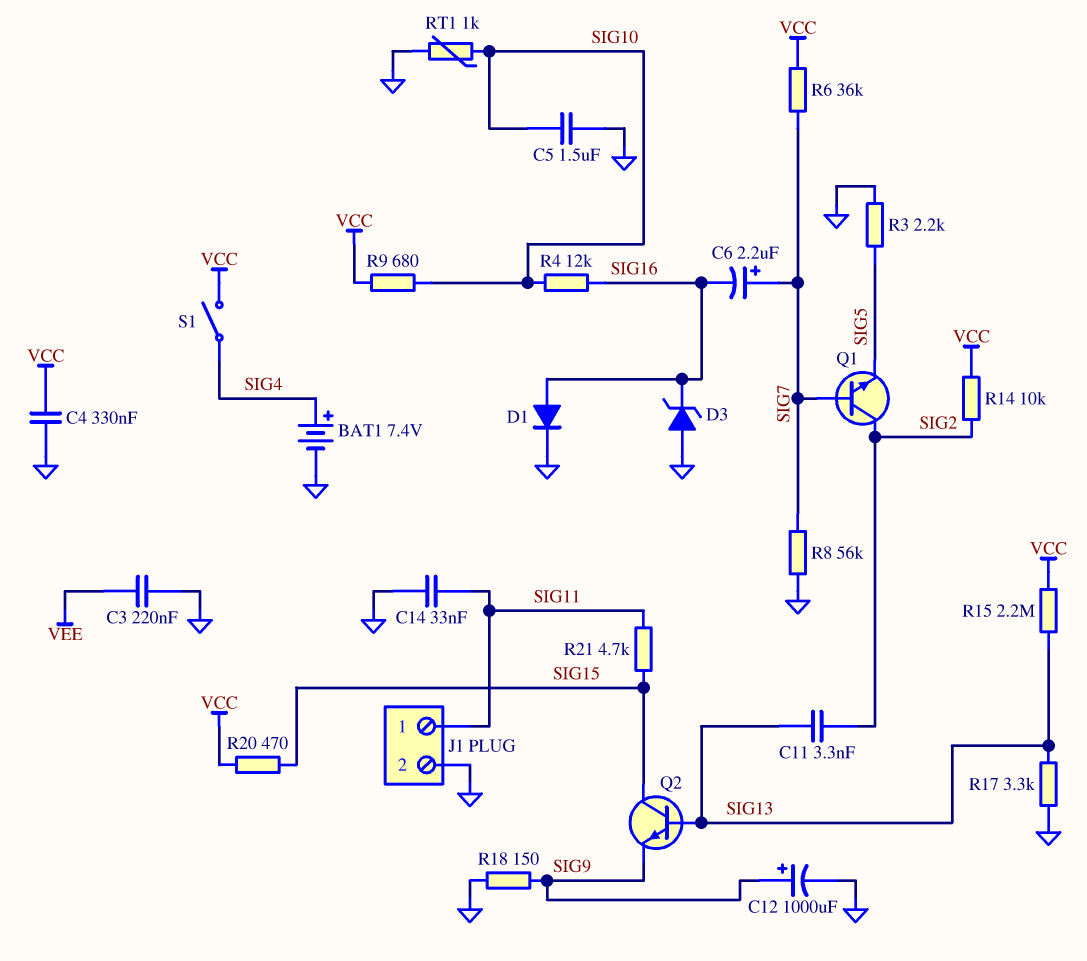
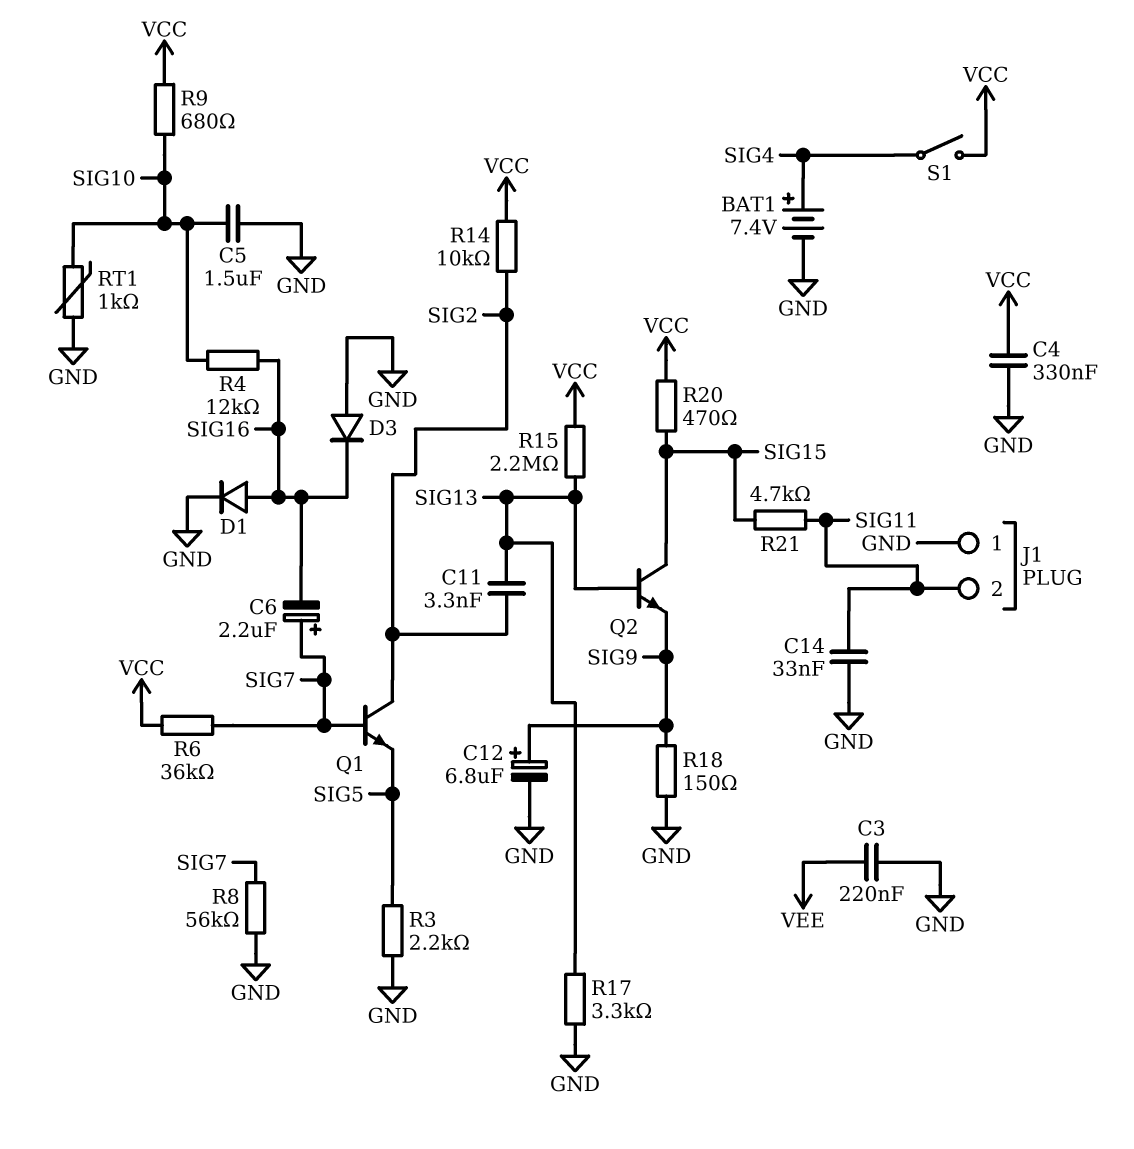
C12: 1000uF (plus SIG9, minus GND) -> 6.8uF (plus SIG9, minus GND)
D3: zener (A GND, K SIG16) -> diode (A GND, K SIG16)
J1 pin 1: SIG11 -> GND
J1 pin 2: GND -> SIG11

